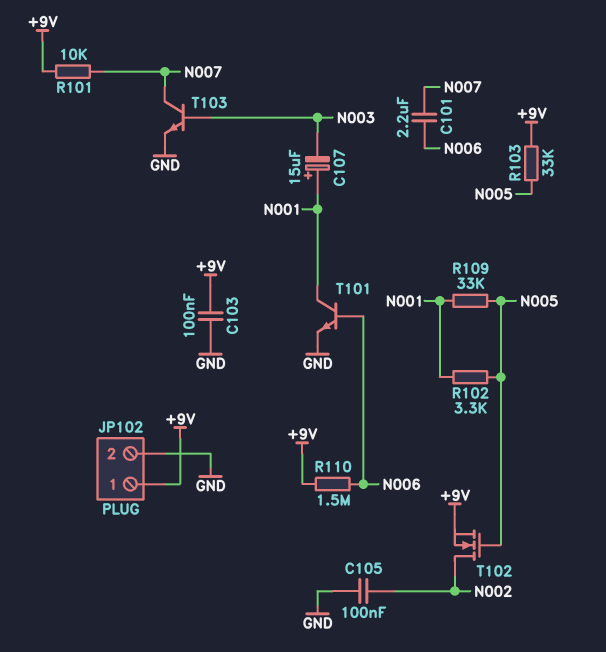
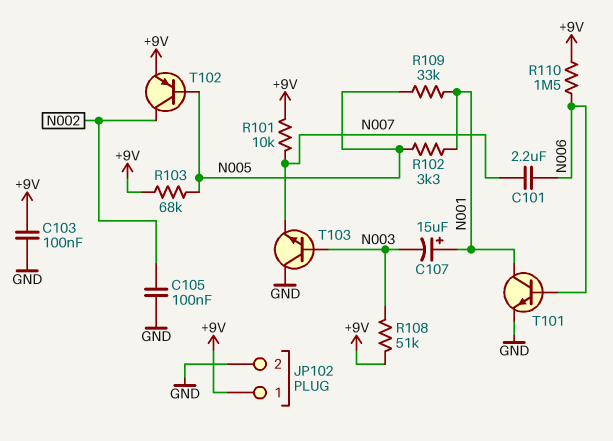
R103: 33k (+9V, N005) -> 68k (+9V, N005)
R108: none -> 51k (+9V, N003)
T102: NMOS (G N005, D N002, S +9V) -> PNP (B N005, C N002, E +9V)
T103: NPN (B N003, C N007, E GND) -> NPN (B N003, C GND, E N007)

